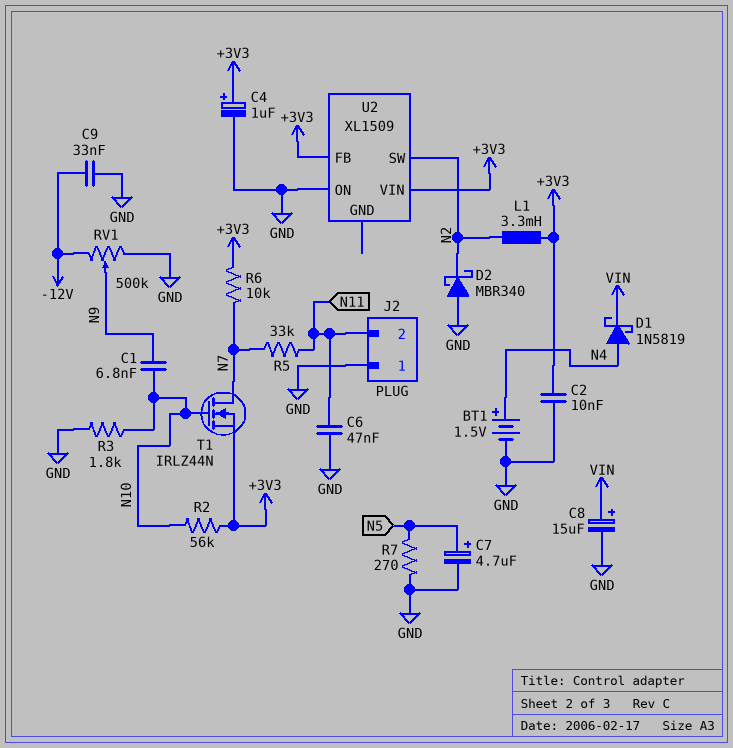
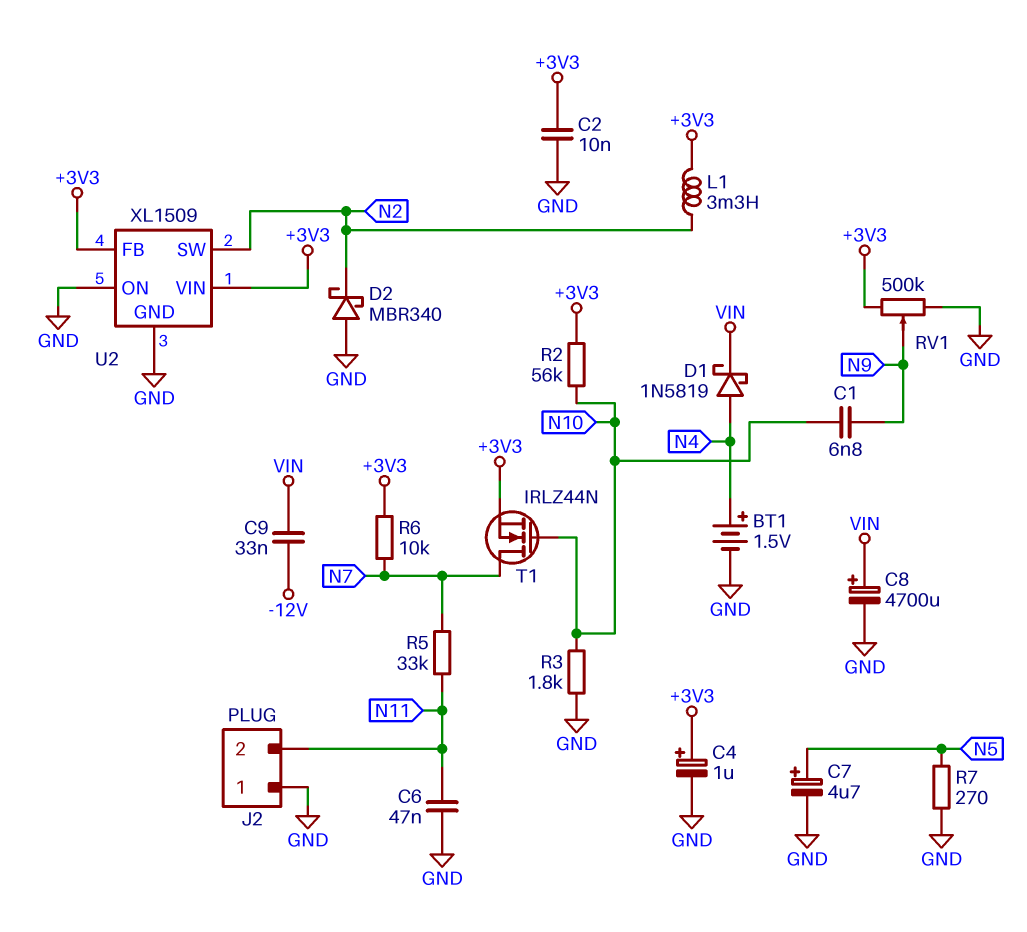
C8: 15uF (plus VIN, minus GND) -> 4700uF (plus VIN, minus GND)
C9: 33nF (-12V, GND) -> 33nF (-12V, VIN)
RV1: 500k (-12V, GND, wiper N9) -> 500k (+3V3, GND, wiper N9)
U2 pin GND: none -> GND

